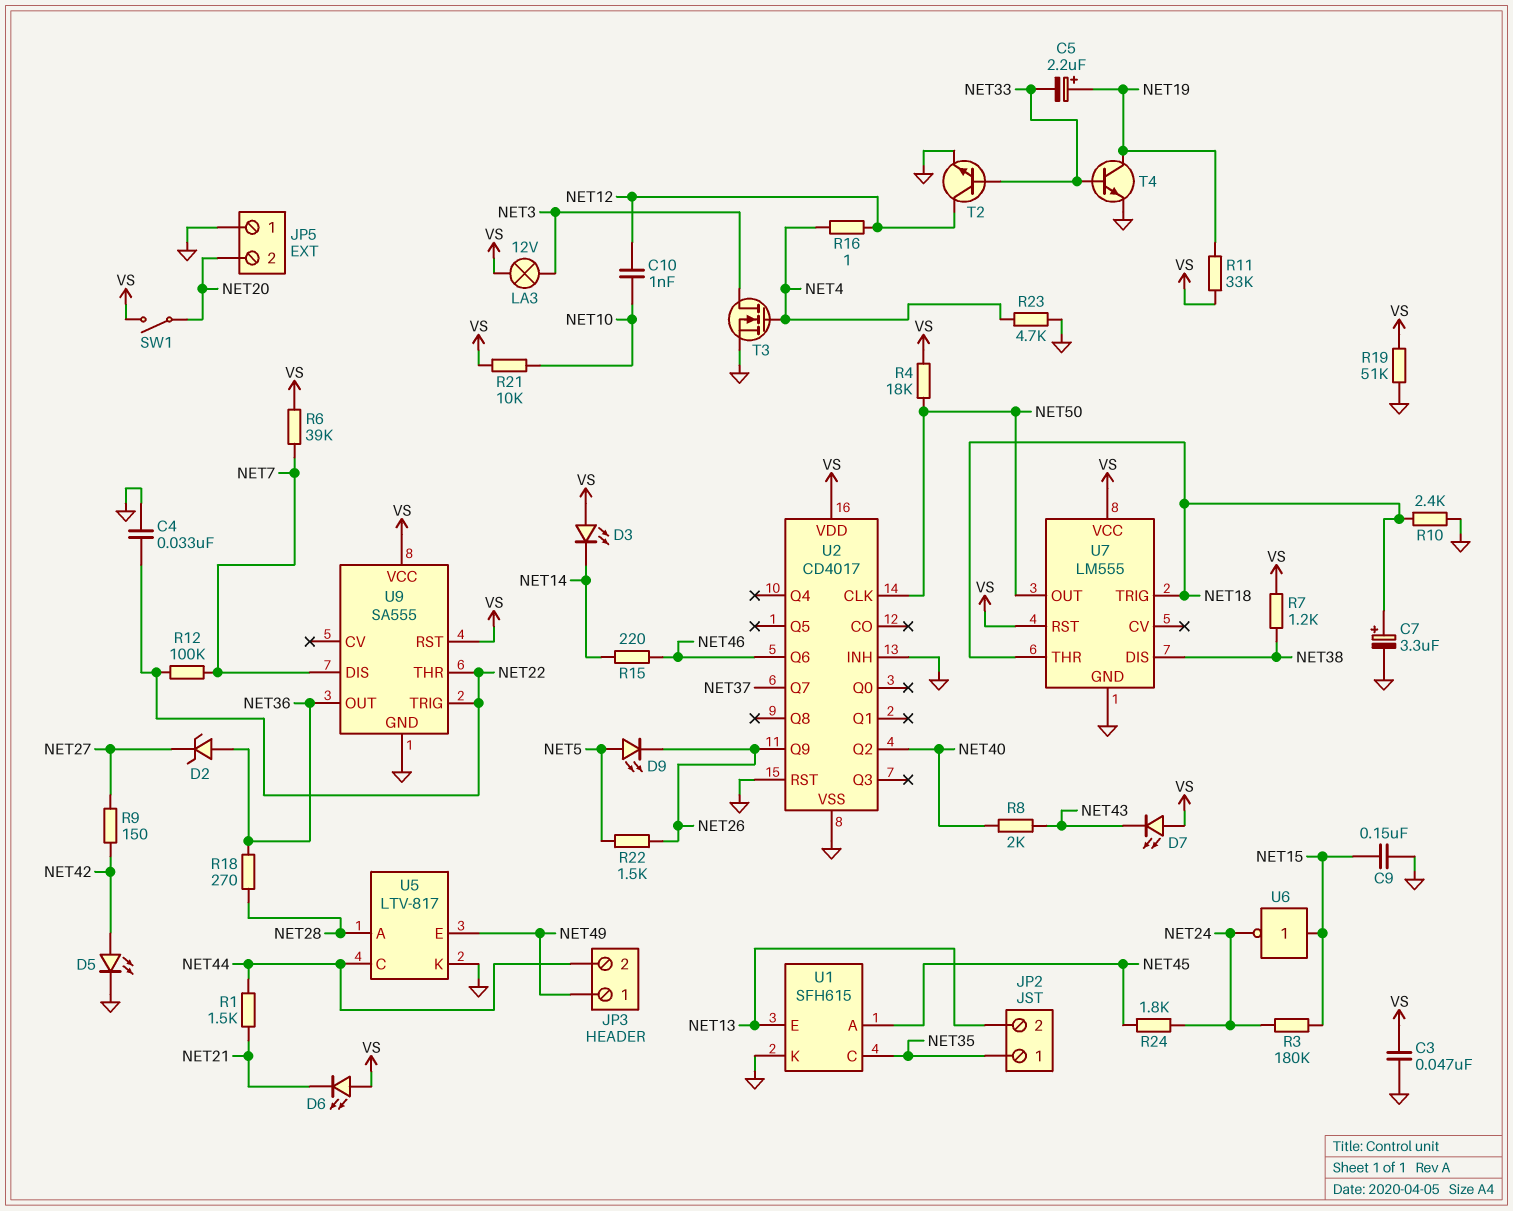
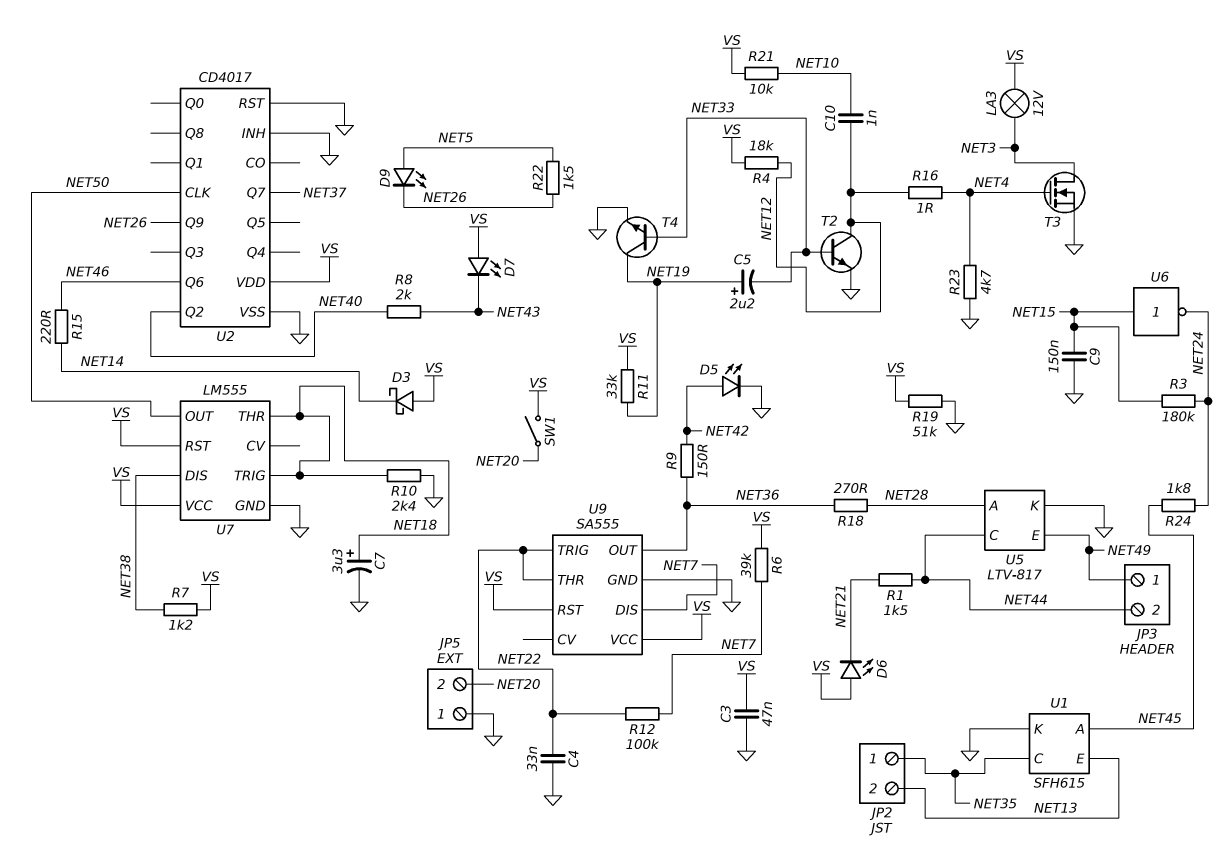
D2: zener (A NET36, K NET27) -> none
D3: LED (A VS, K NET14) -> schottky (A VS, K NET14)
R4: 18k (NET50, VS) -> 18k (NET12, VS)
R9: 150 (NET27, NET42) -> 150 (NET36, NET42)

